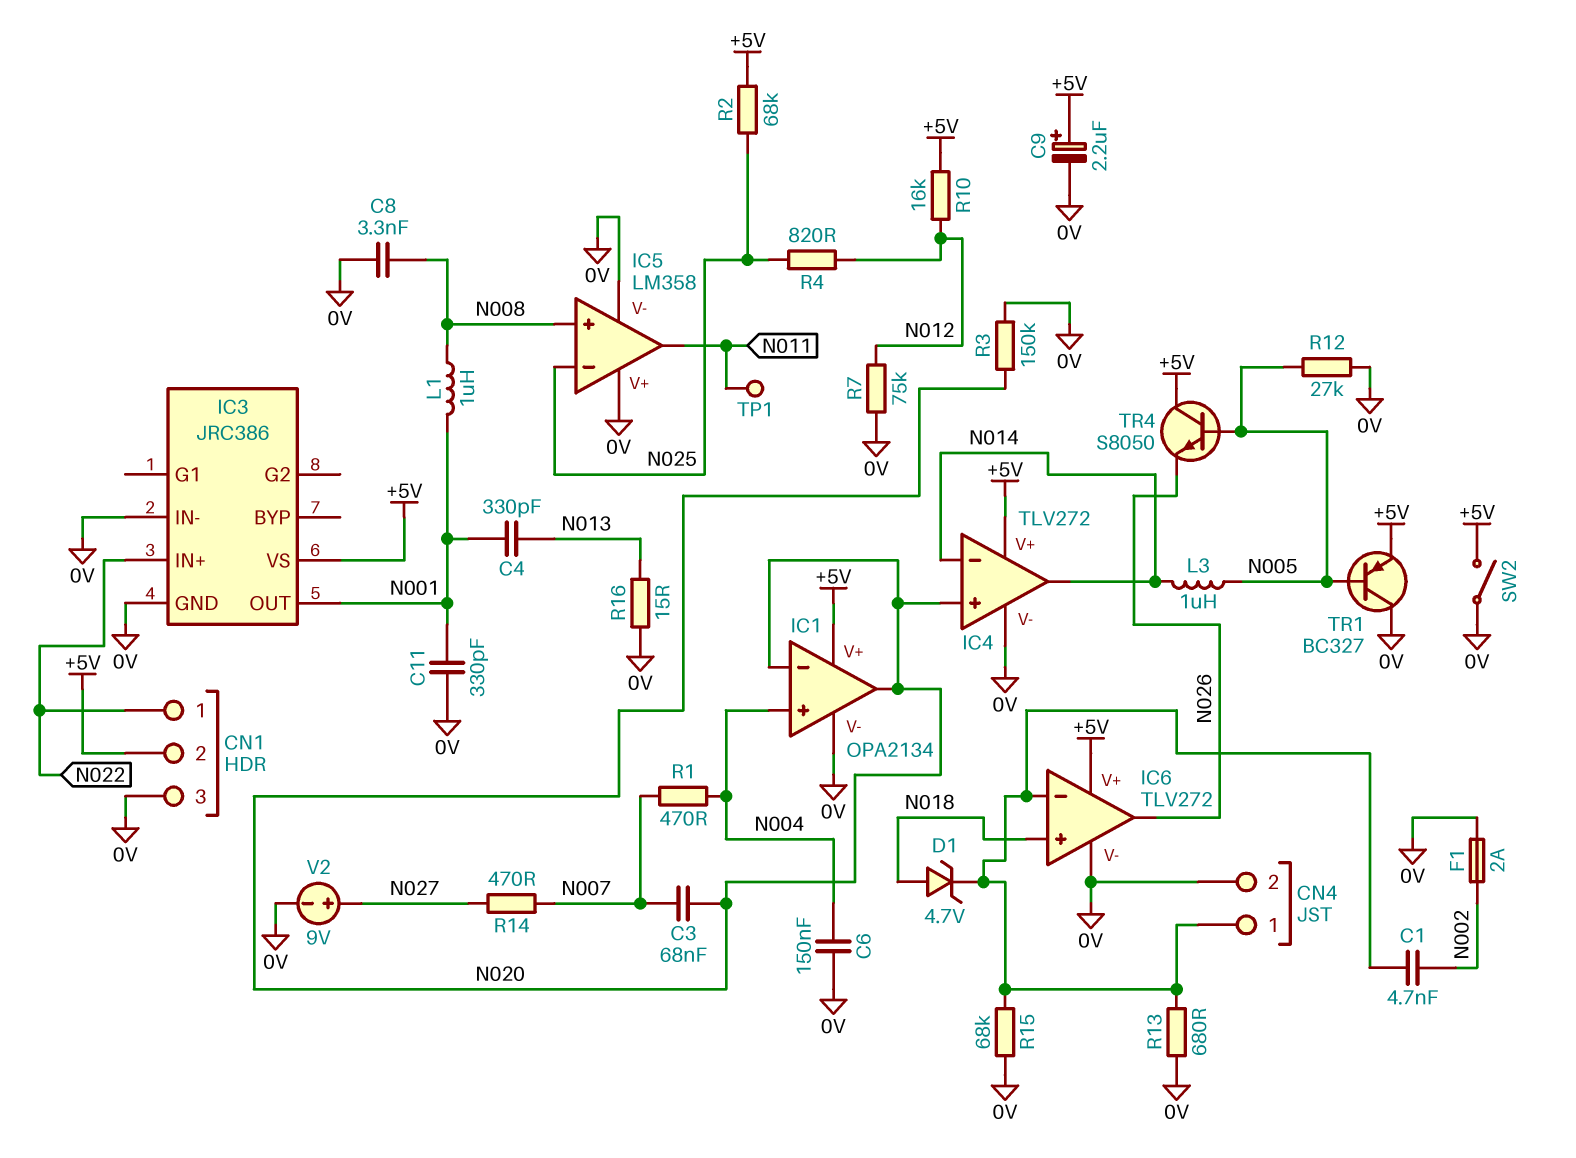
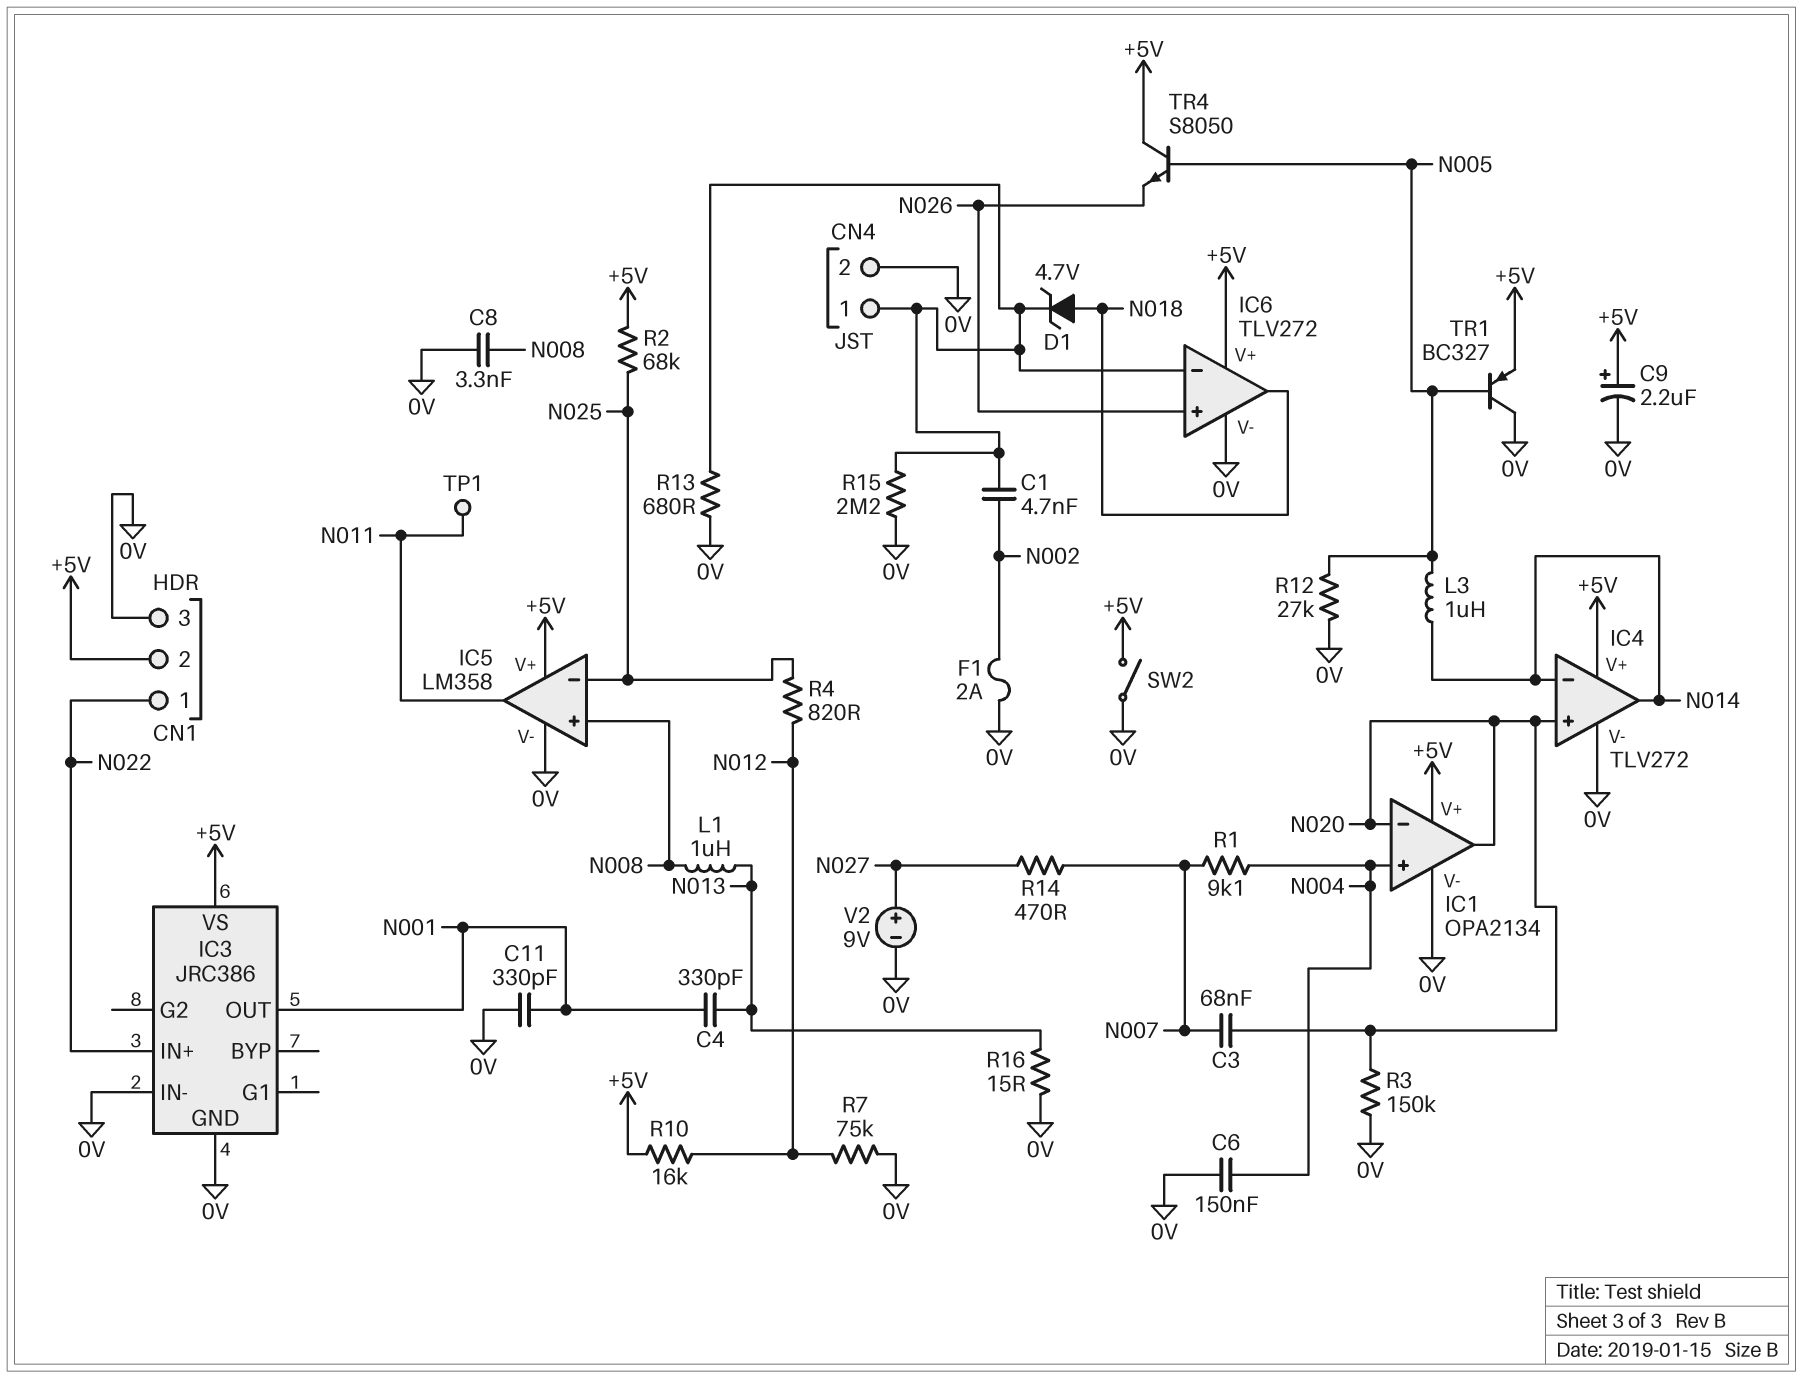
IC5 pin V+: 0V -> +5V
IC6 pin in+: N018 -> N026
IC6 pin out: N026 -> N018
L1: 1uH (N001, N008) -> 1uH (N008, N013)
R1: 470 (N004, N007) -> 9.1k (N004, N007)
R15: 68k (0V, CN4/1) -> 2.2M (0V, CN4/1)

